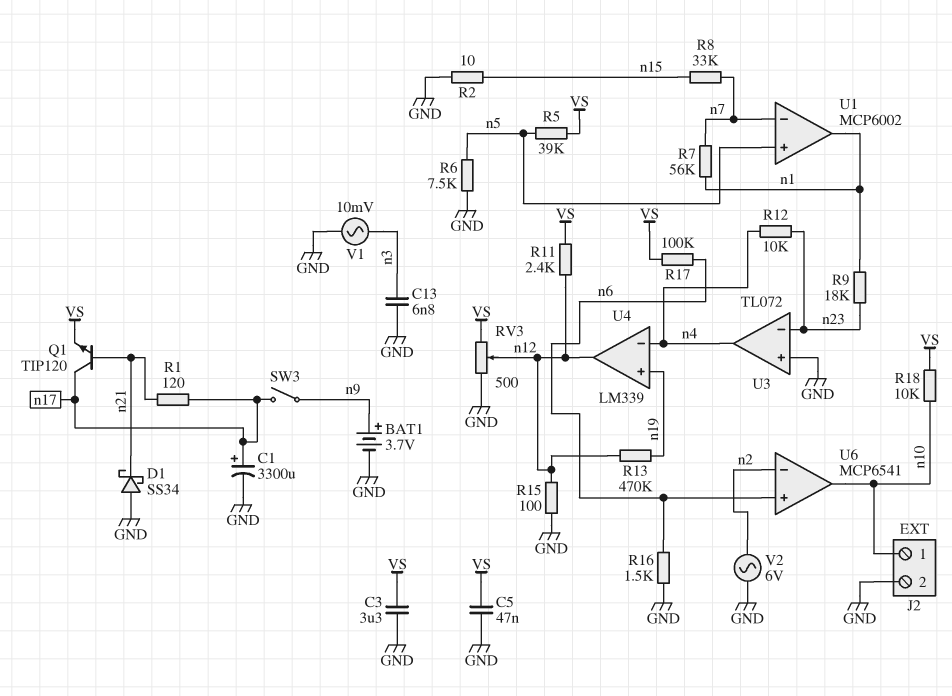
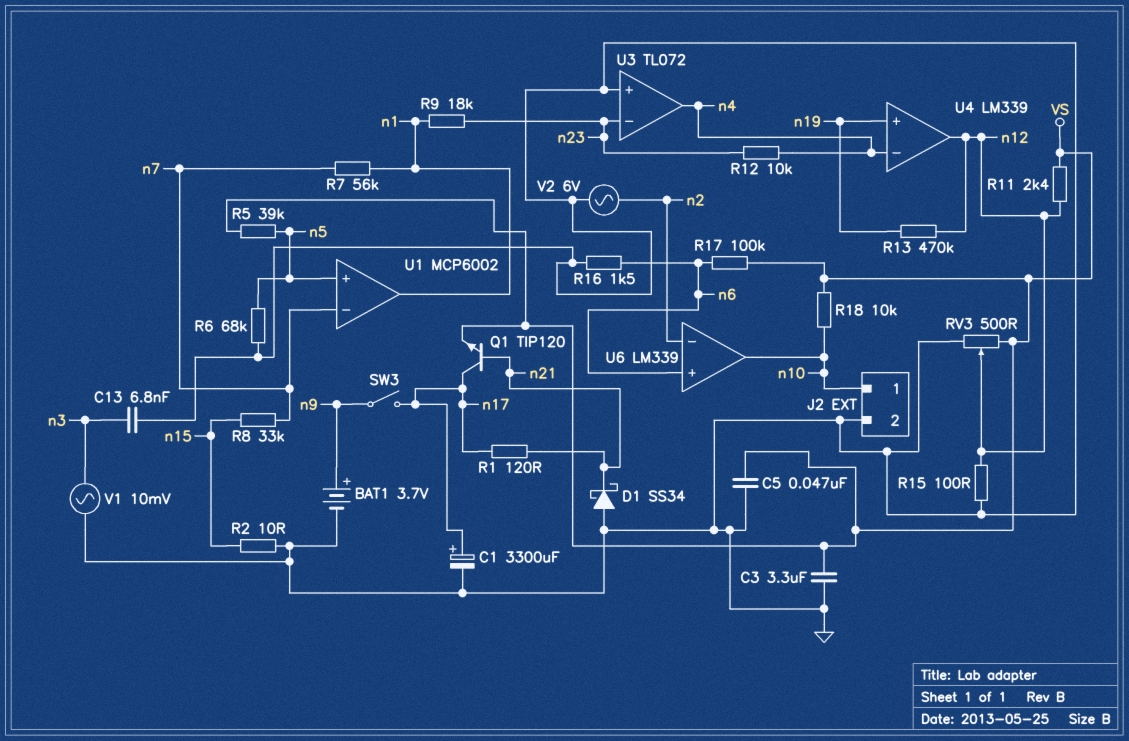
R6: 7.5k (GND, n5) -> 68k (GND, n5)
U6: MCP6541 -> LM339

